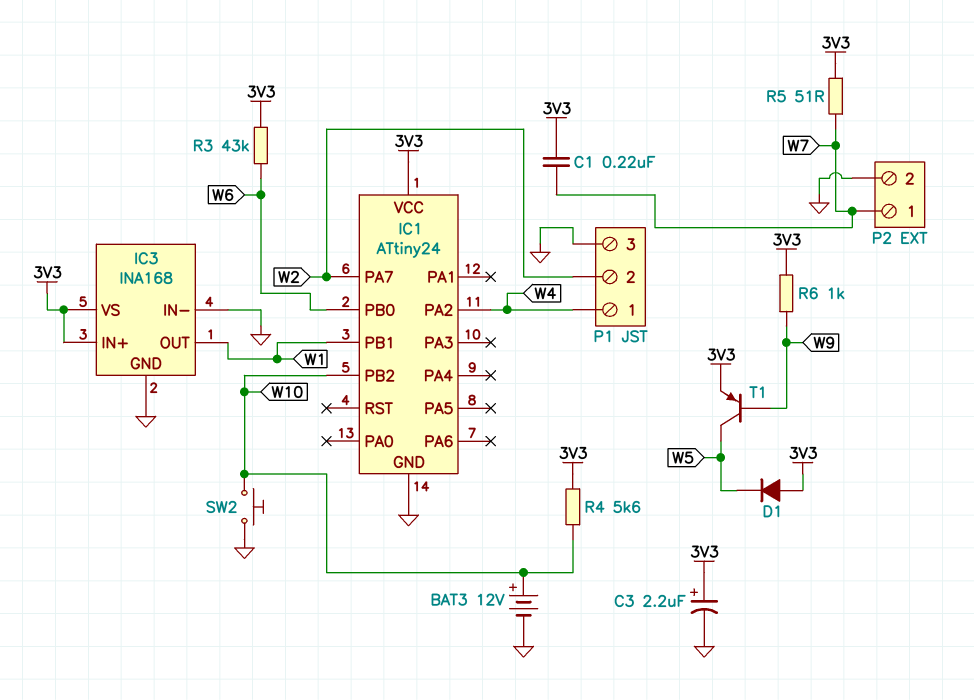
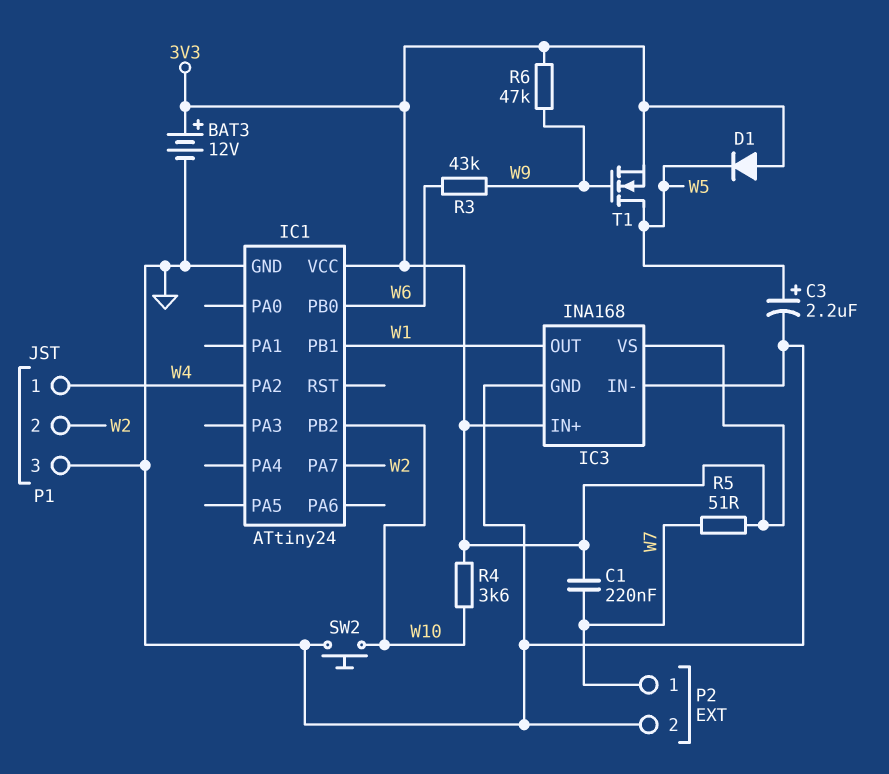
BAT3: 12V (plus W10, minus GND) -> 12V (plus 3V3, minus GND)
C3: 2.2uF (plus 3V3, minus GND) -> 2.2uF (plus W5, minus GND)
R3: 43k (3V3, W6) -> 43k (W6, W9)
R4: 5.6k (3V3, W10) -> 3.6k (3V3, W10)
R6: 1k (3V3, W9) -> 47k (3V3, W9)
T1: PNP (B W9, C W5, E 3V3) -> NMOS (G W9, D W5, S 3V3)

